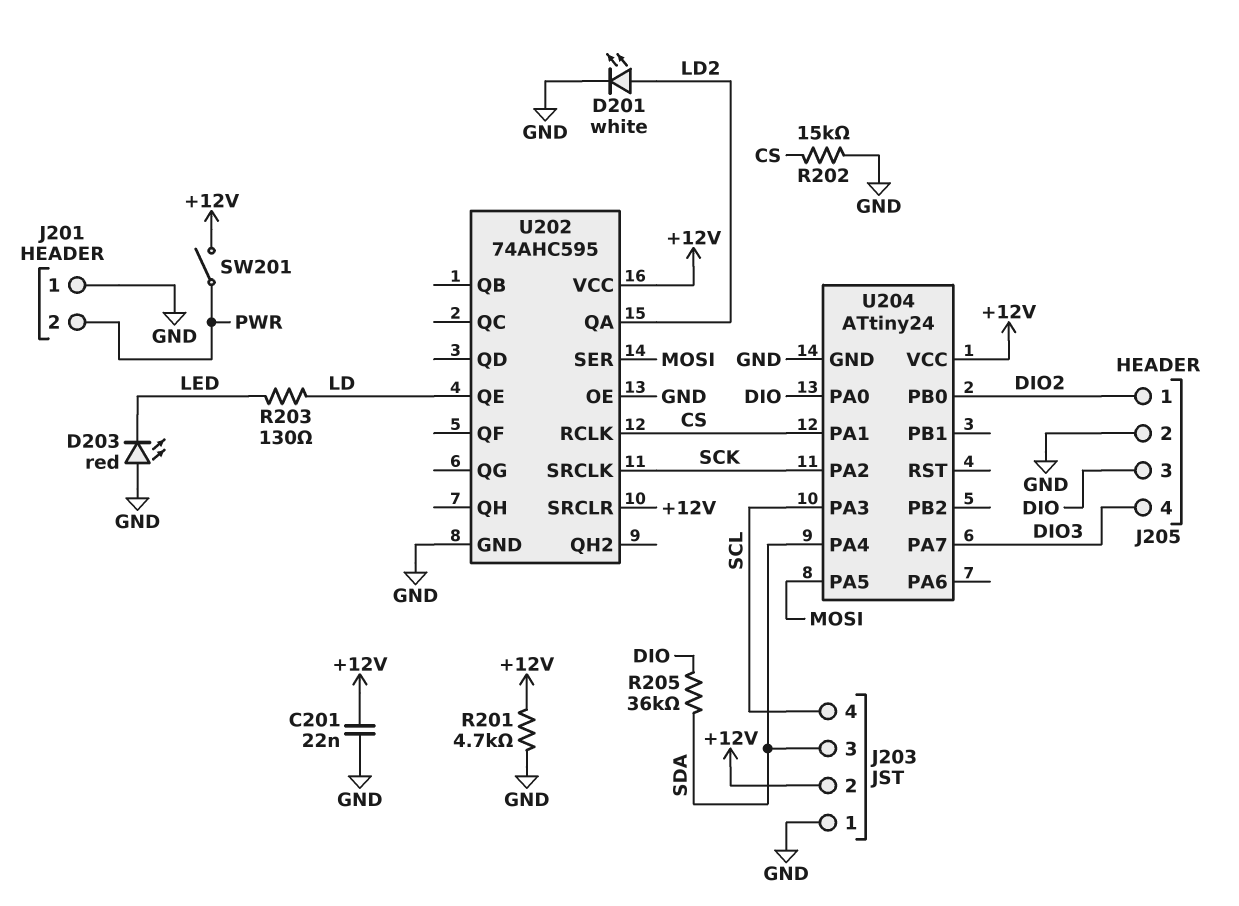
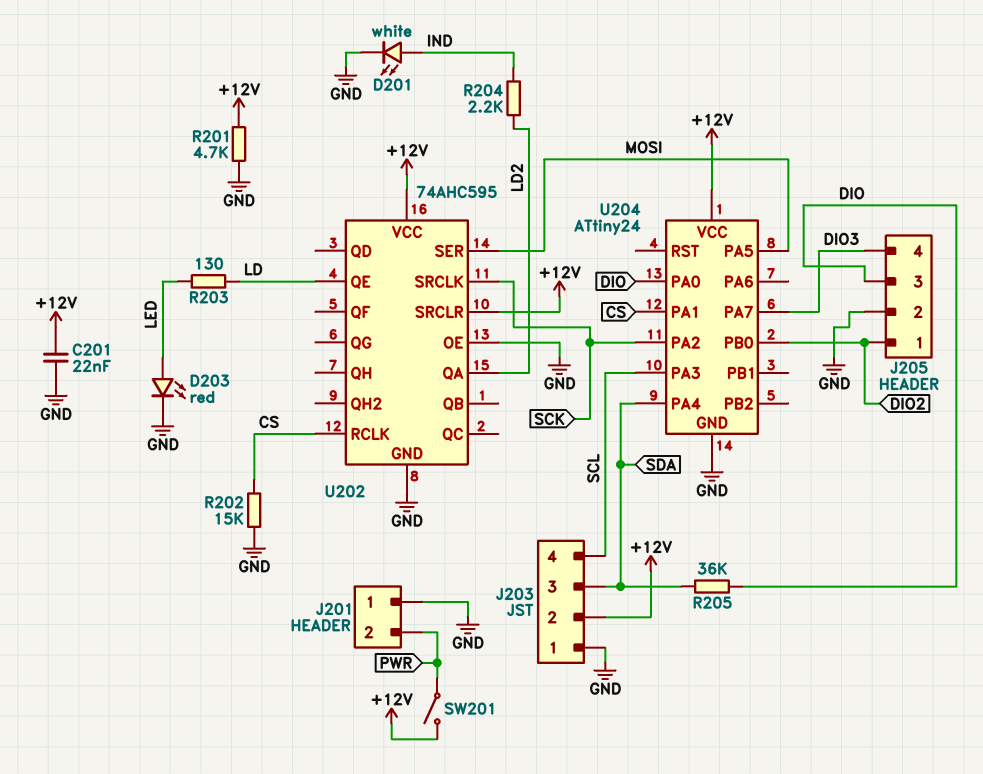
D201: LED white (A LD2, K GND) -> LED white (A IND, K GND)
D203: LED red (A GND, K LED) -> LED red (A LED, K GND)
R204: none -> 2.2k (IND, LD2)

